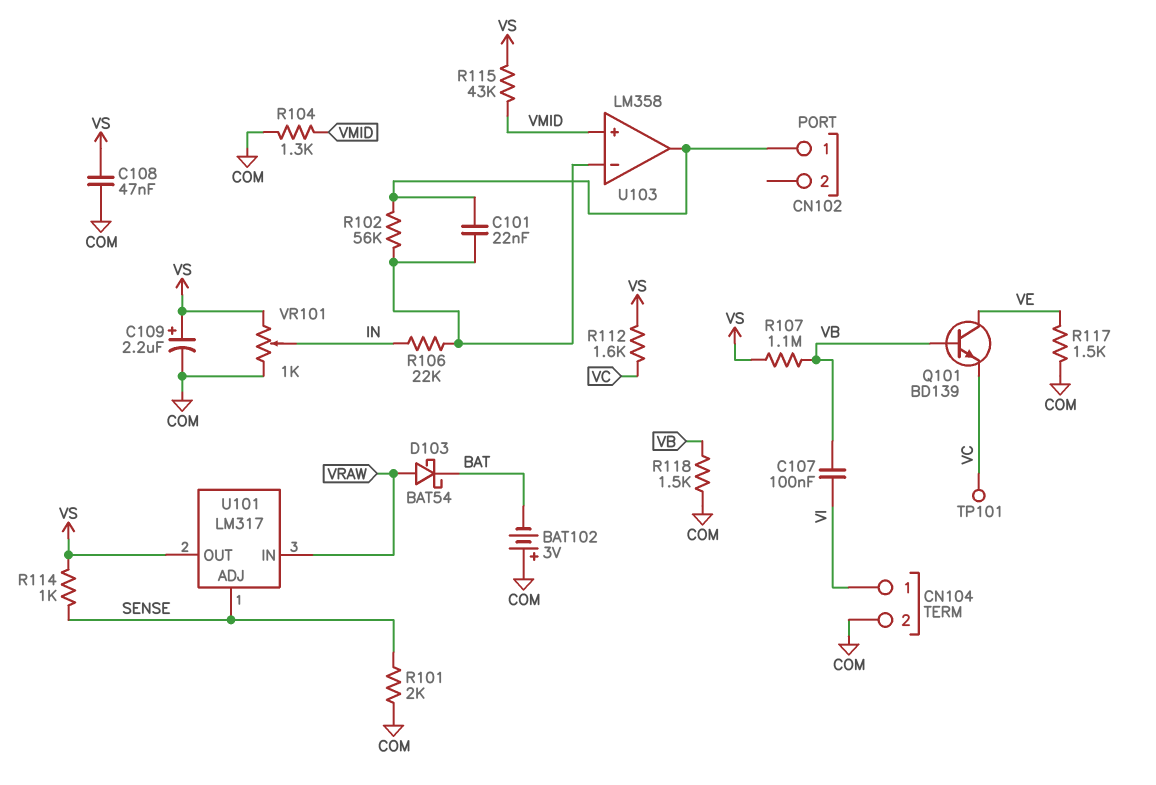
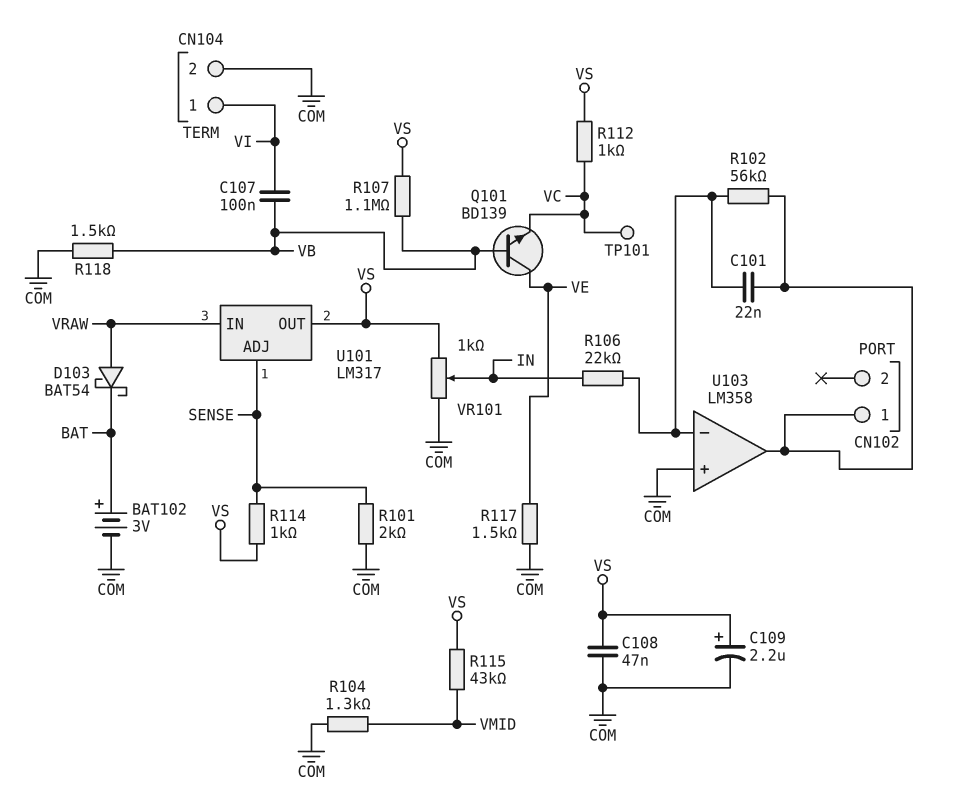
BAT102: 3V (plus COM, minus BAT) -> 3V (plus BAT, minus COM)
R112: 1.6k (VC, VS) -> 1k (VC, VS)
U103 pin in+: VMID -> COM

